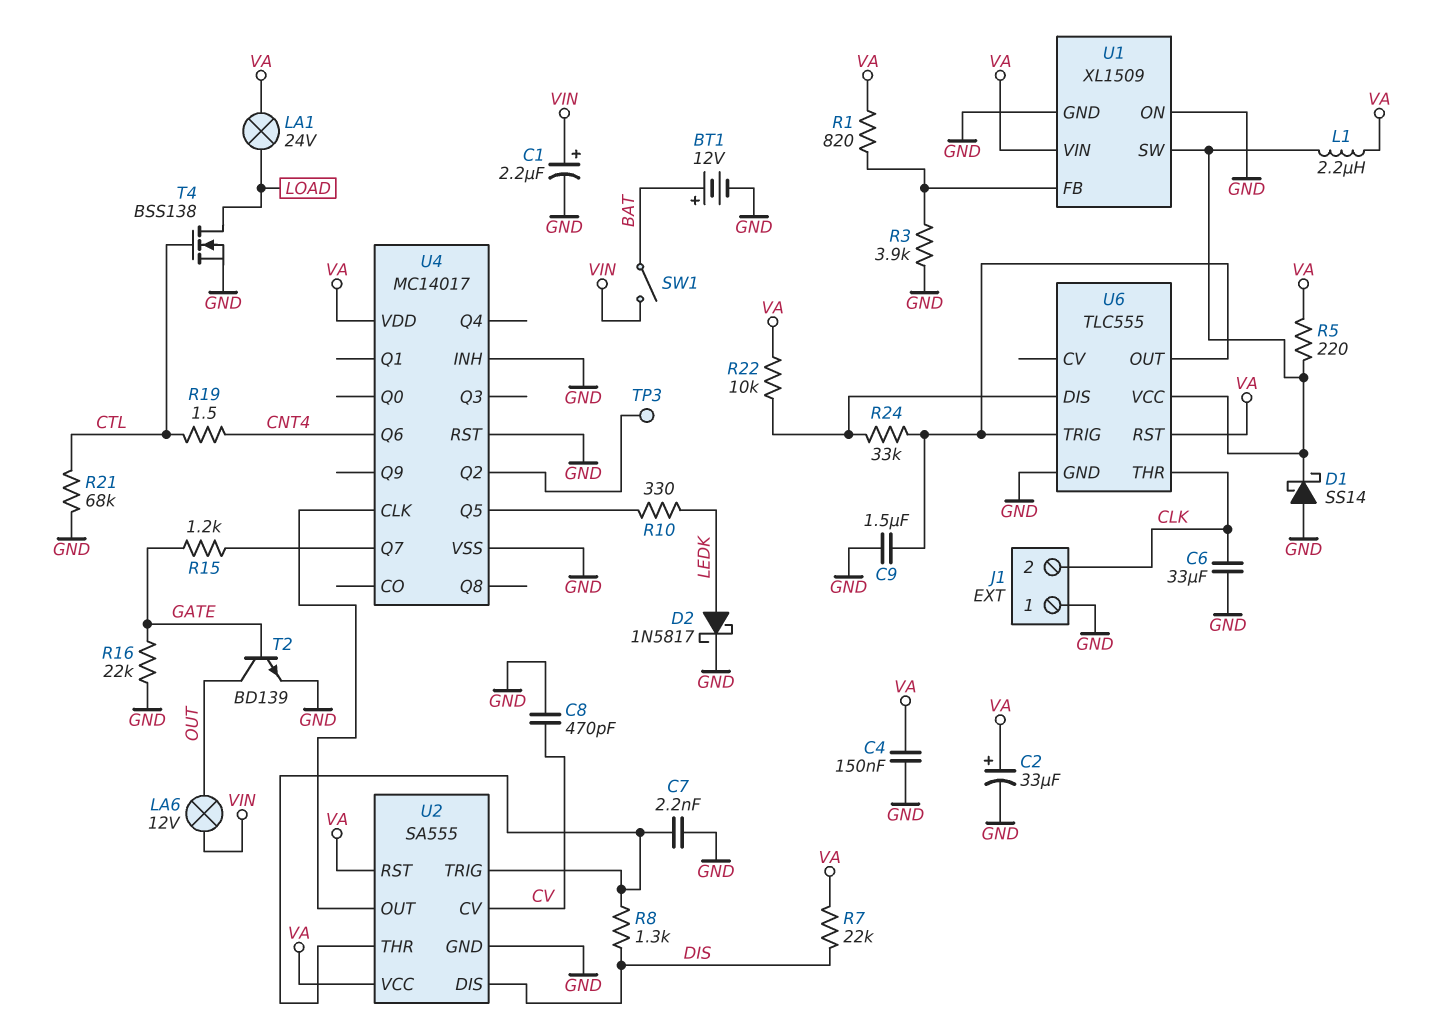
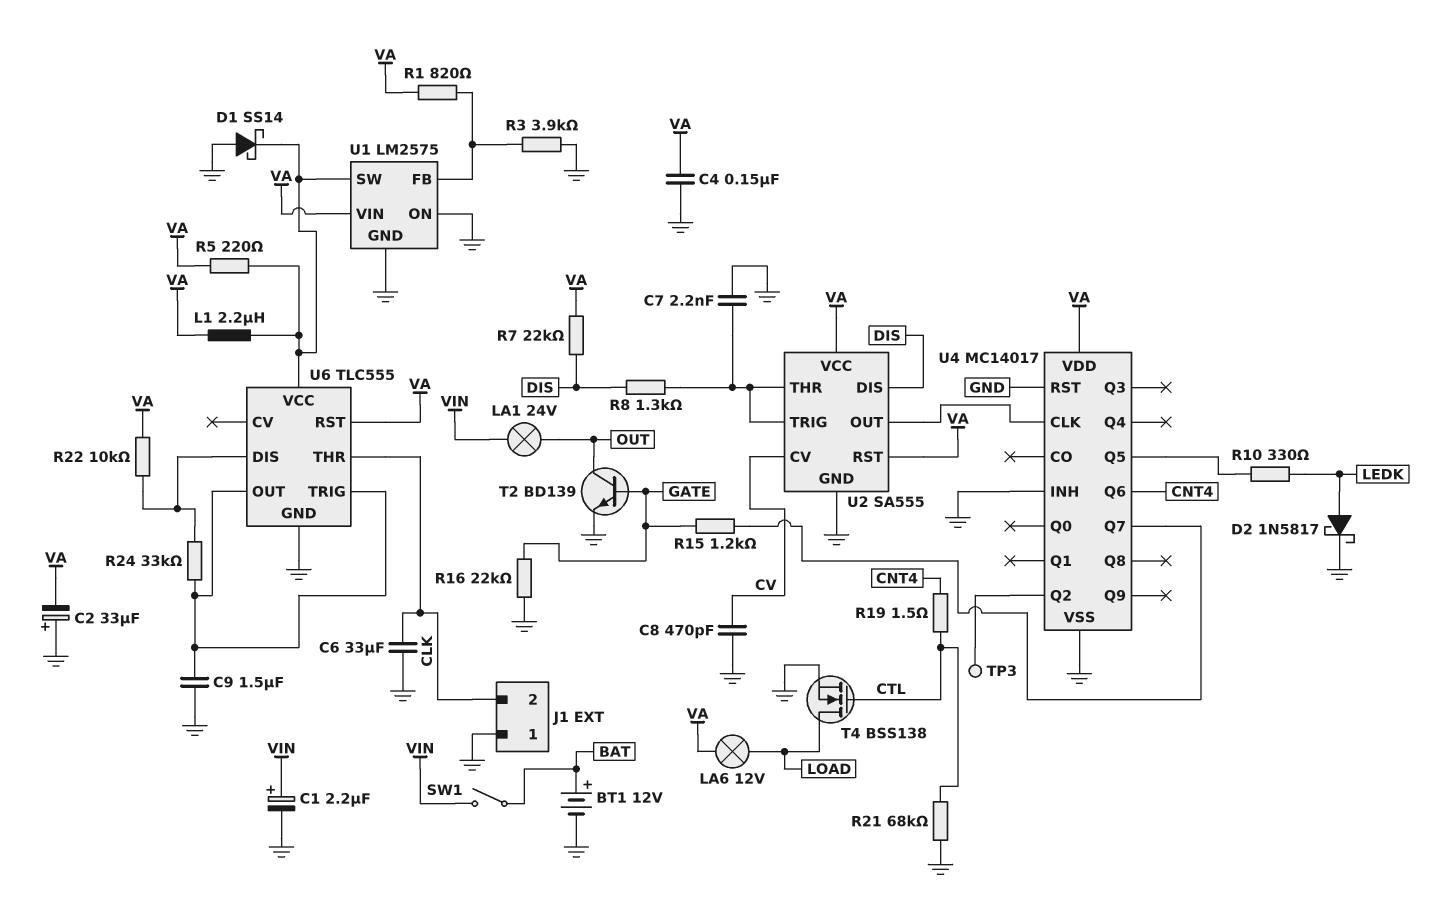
C2: 33uF (plus VA, minus GND) -> 33uF (plus GND, minus VA)
LA1: lamp 24V (LOAD, VA) -> lamp 24V (OUT, VIN)
LA6: lamp 12V (OUT, VIN) -> lamp 12V (LOAD, VA)
U1: XL1509 -> LM2575

